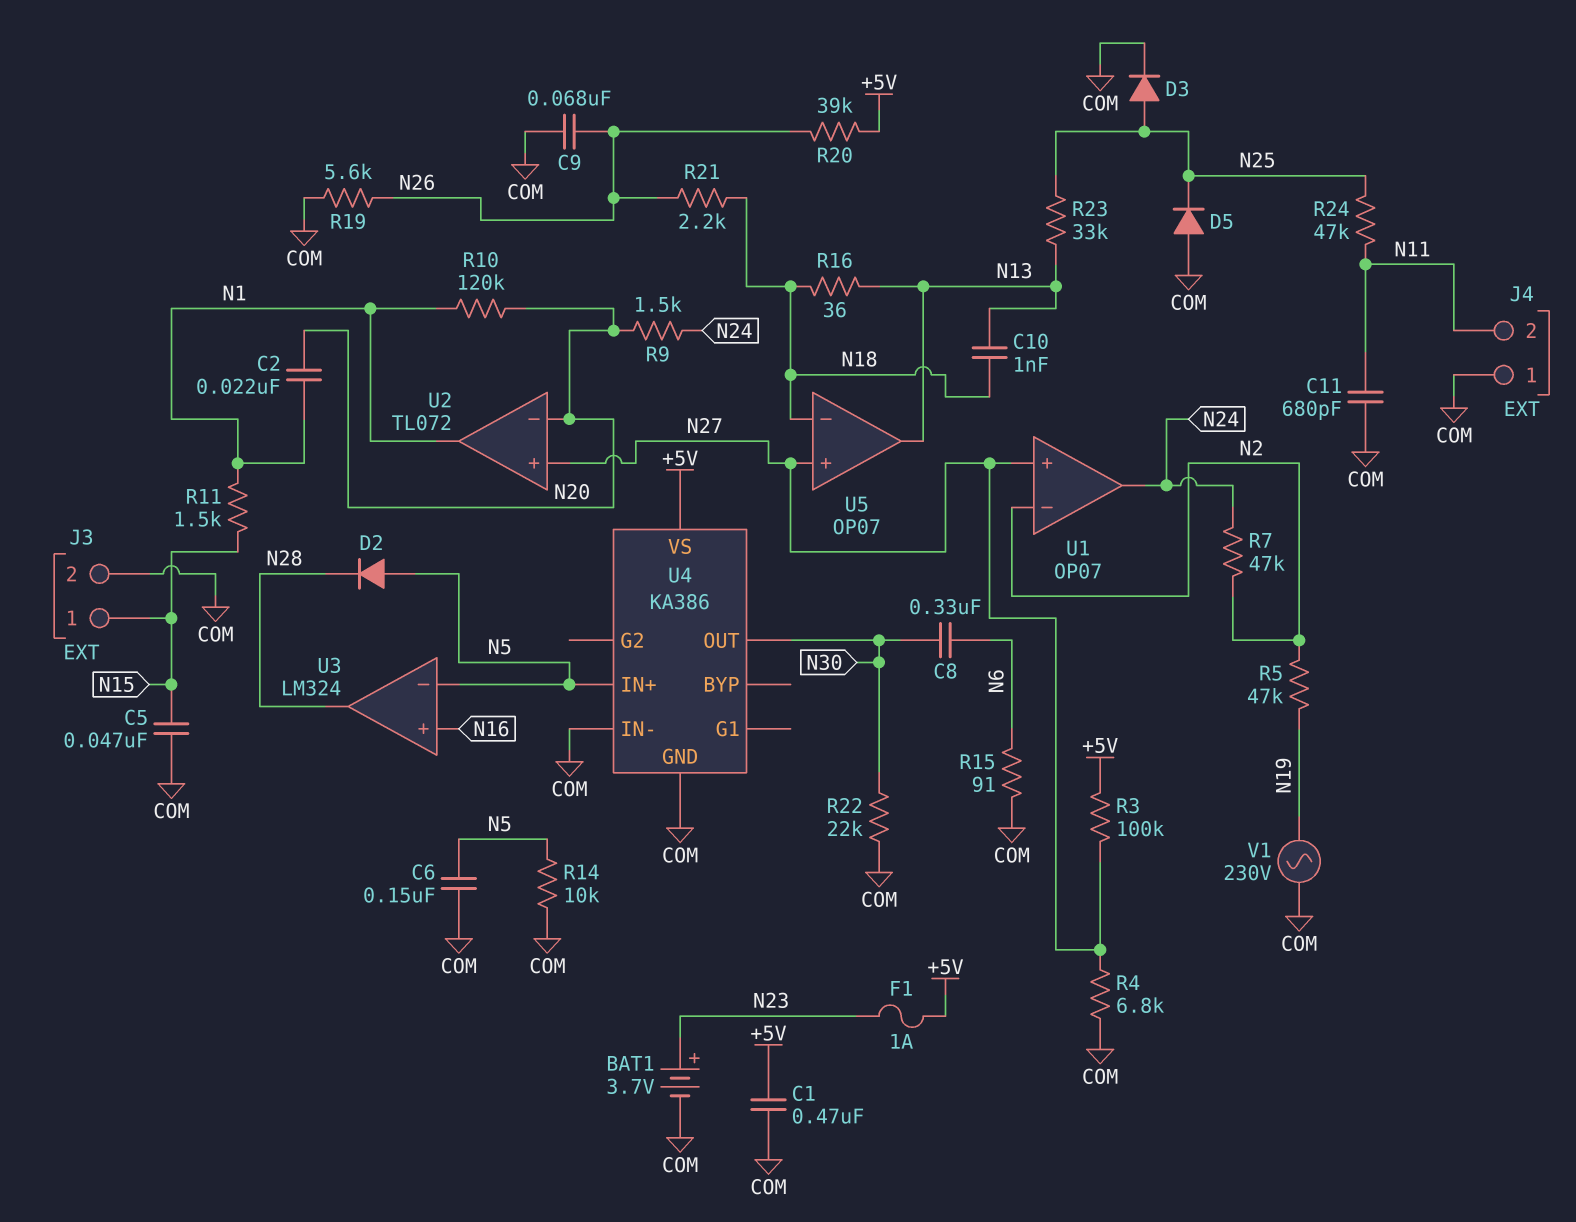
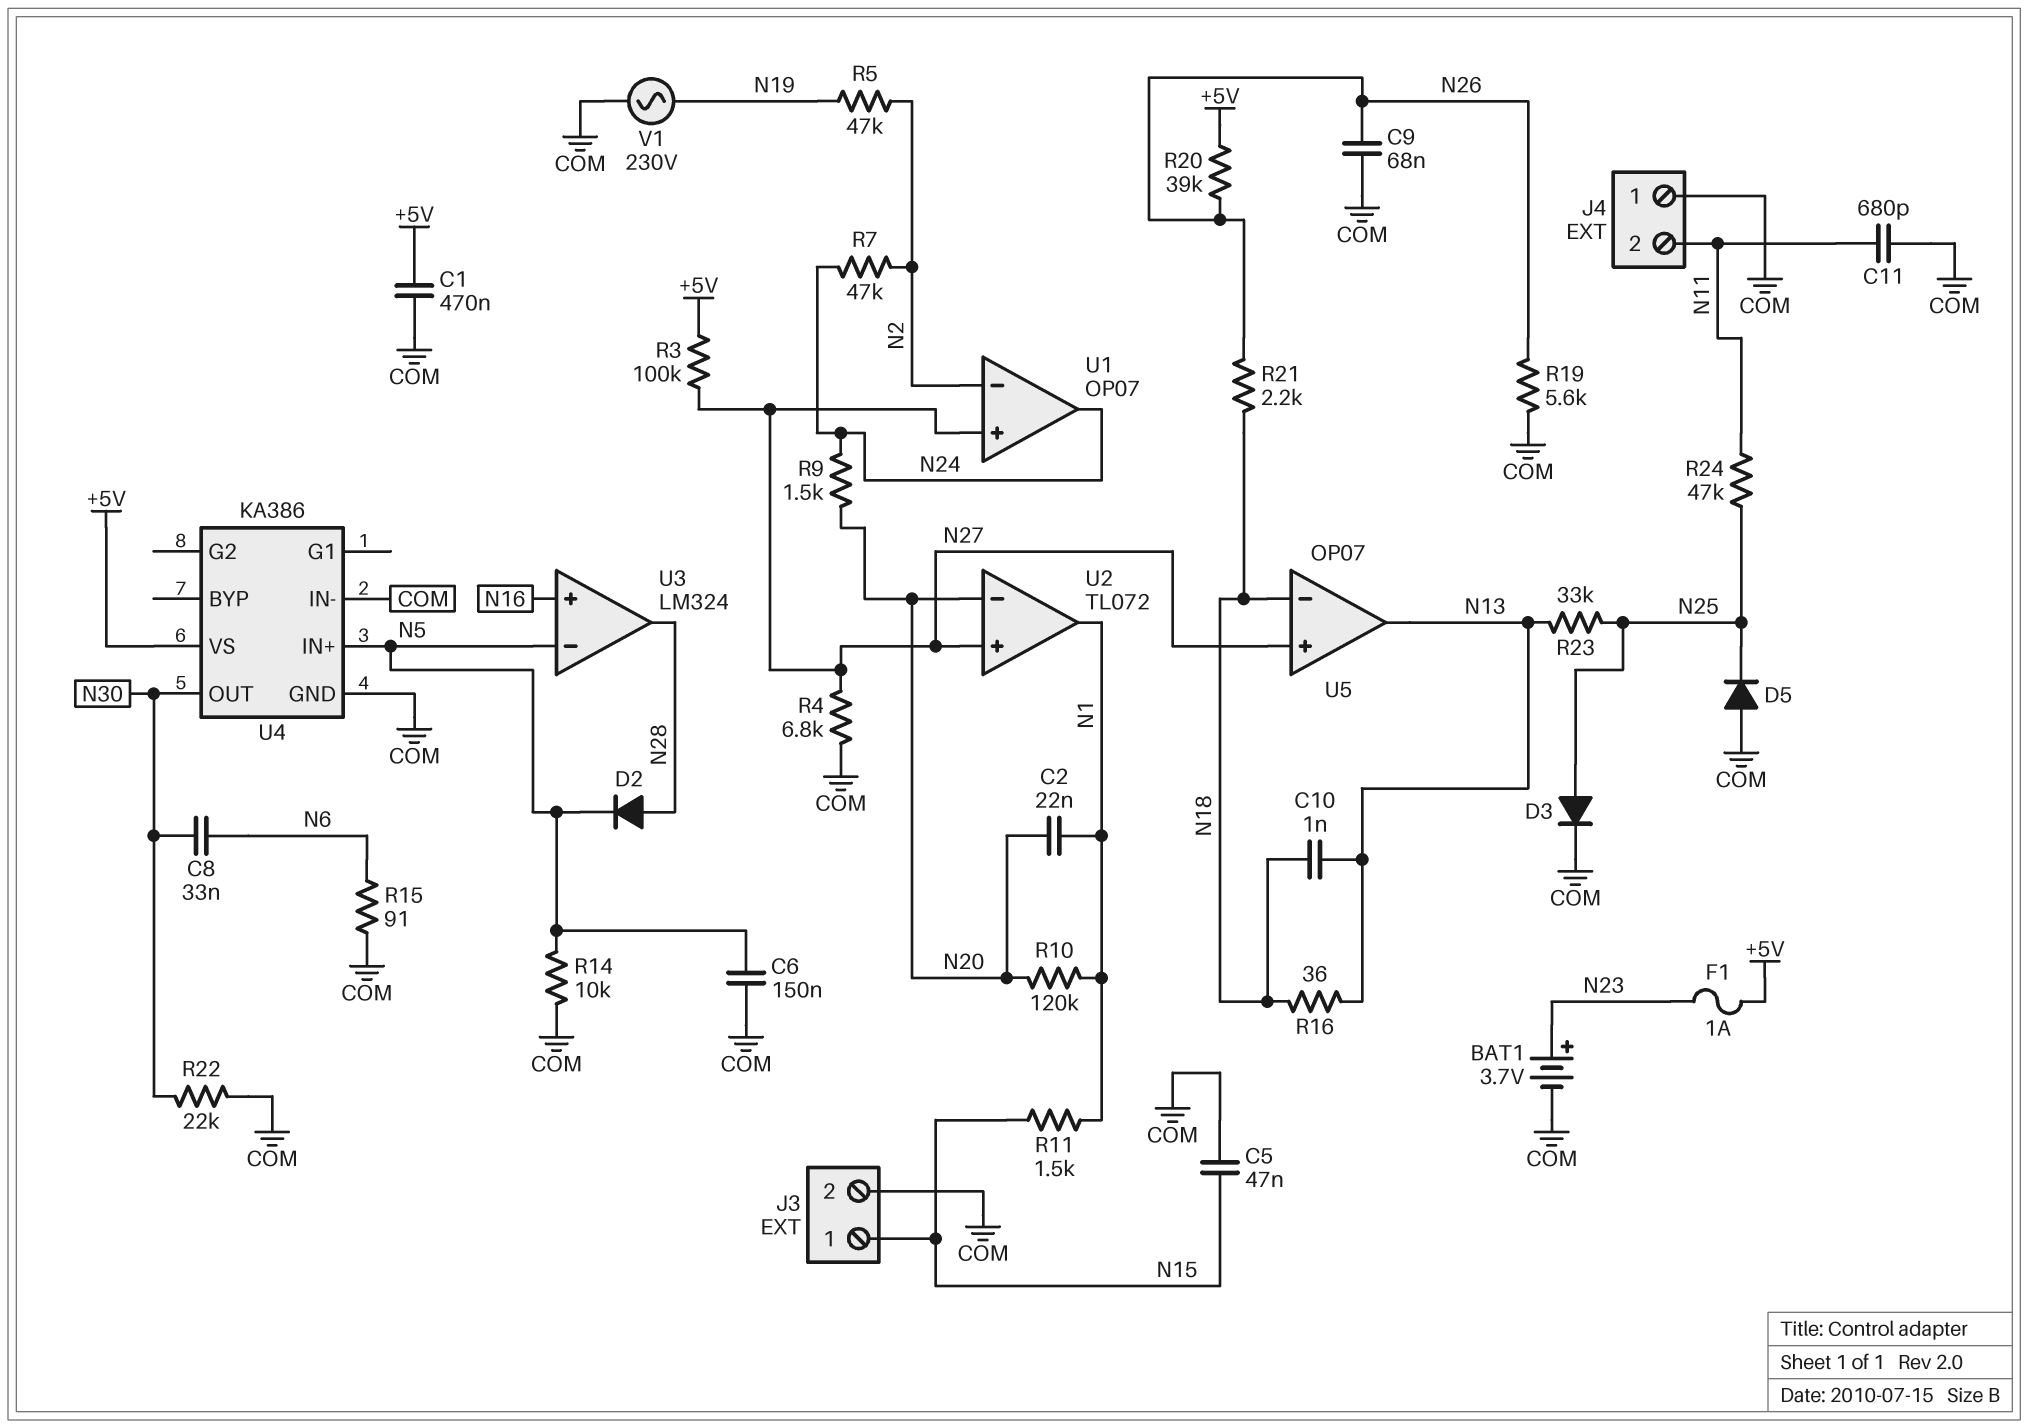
C8: 330nF (N6, N30) -> 33nF (N6, N30)
D2: diode (A N5, K N28) -> diode (A N28, K N5)

